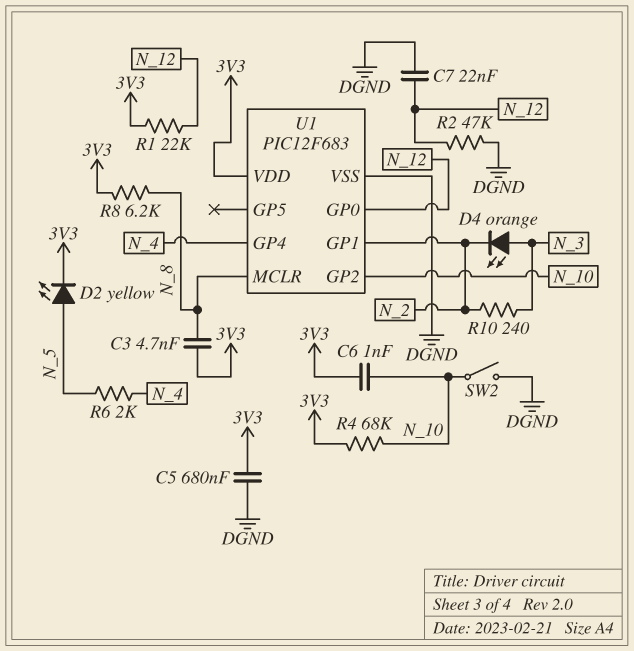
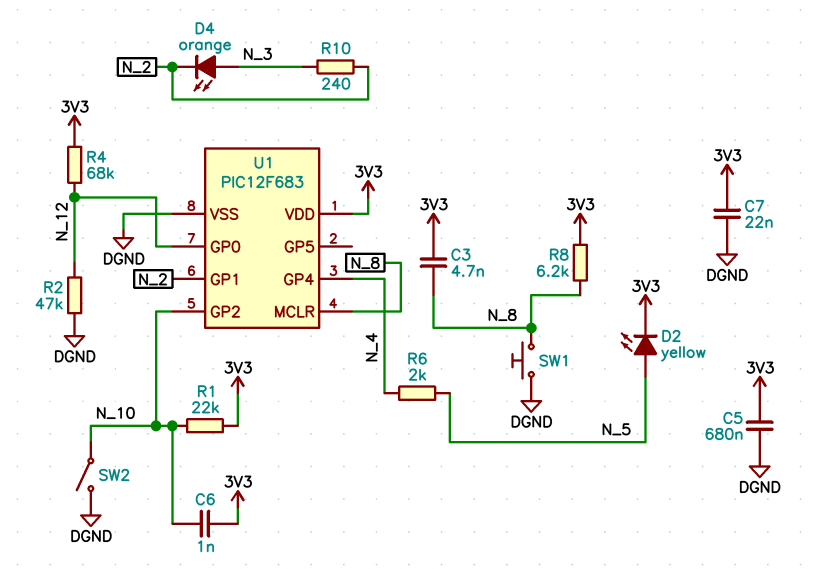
C7: 22nF (DGND, N_12) -> 22nF (3V3, DGND)
R1: 22k (3V3, N_12) -> 22k (3V3, N_10)
R4: 68k (3V3, N_10) -> 68k (3V3, N_12)
SW1: none -> button (DGND, N_8)

